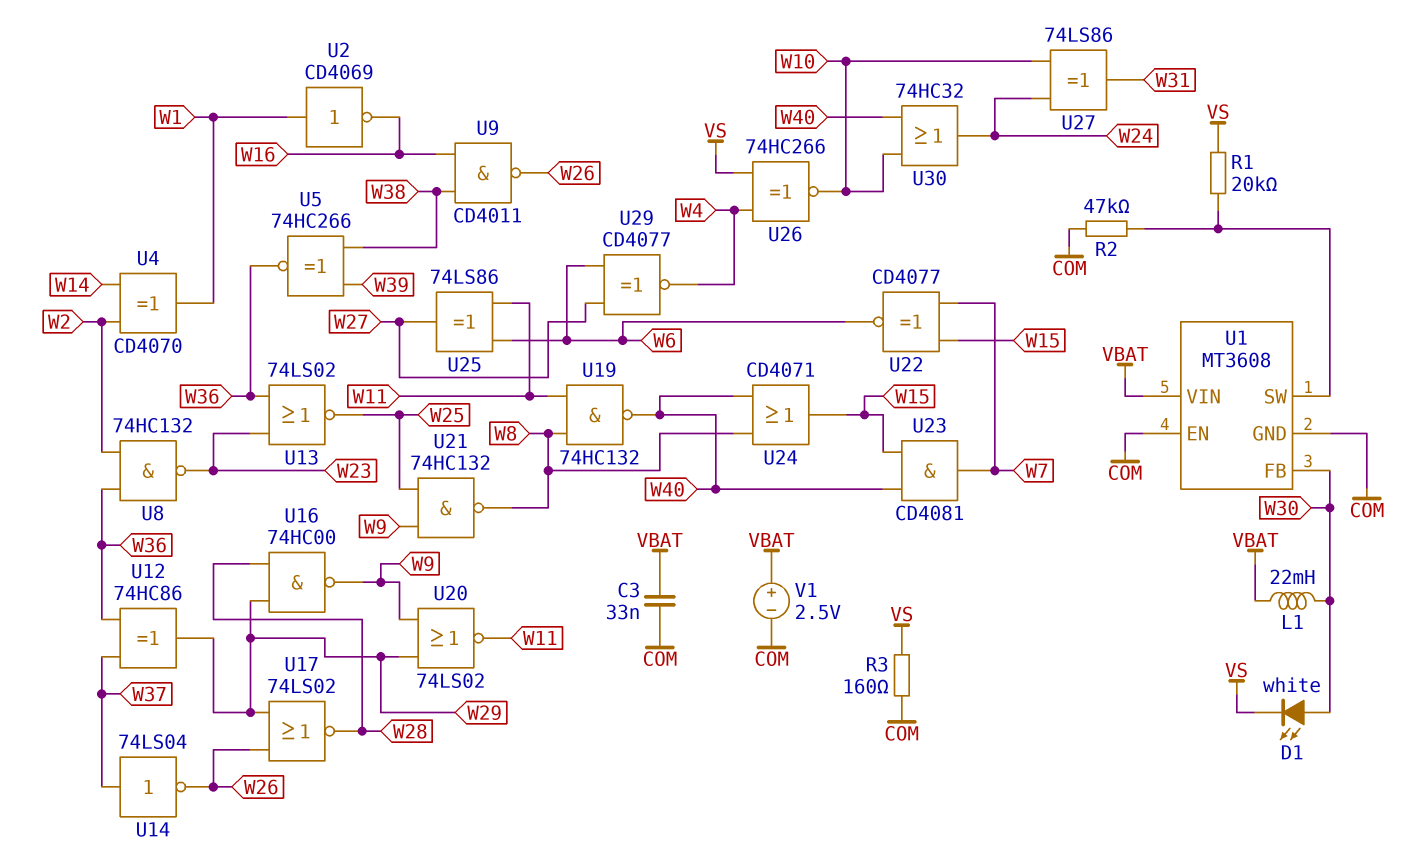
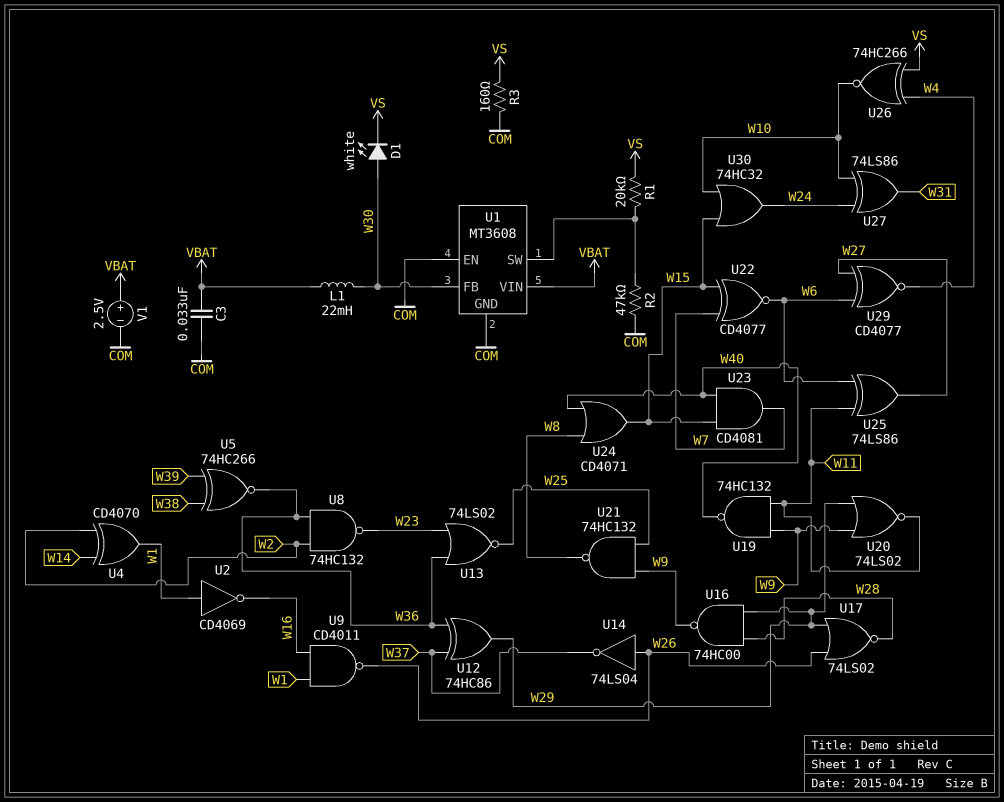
U9: NAND CD4011 (in W16, in W38, out W26) -> NAND CD4011 (in W1, in W16, out W26)
U14: NOT 74LS04 (in W37, out W26) -> NOT 74LS04 (in W26, out W37)
U19: NAND 74HC132 (in W8, in W11, out W40) -> NAND 74HC132 (in W9, in W11, out W40)
U30: OR 74HC32 (in W10, in W40, out W24) -> OR 74HC32 (in W10, in W15, out W24)

